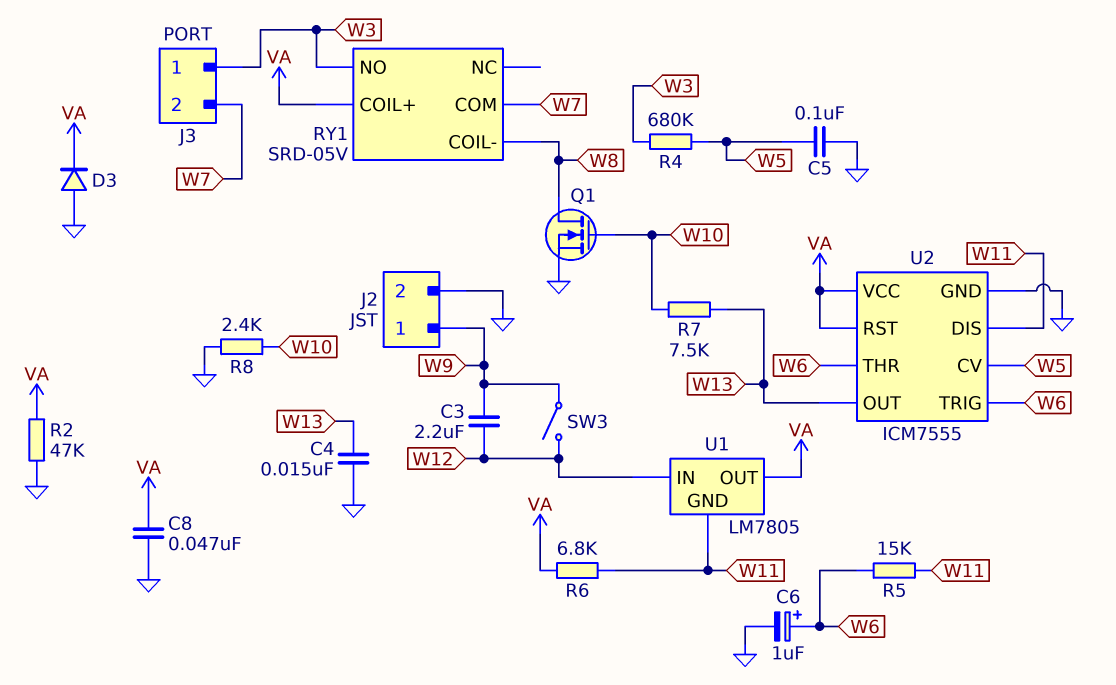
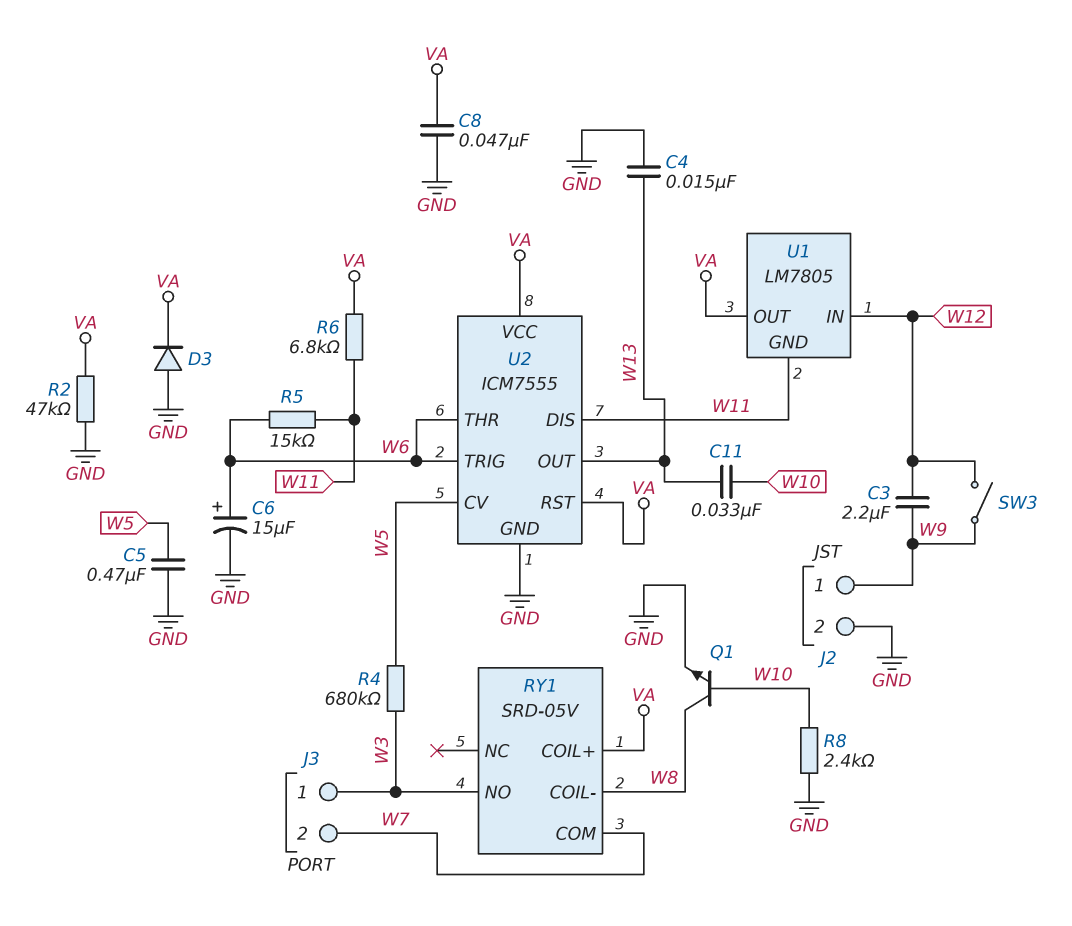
C5: 100nF (GND, W5) -> 470nF (GND, W5)
C6: 1uF (plus W6, minus GND) -> 15uF (plus W6, minus GND)
C11: none -> 33nF (W10, W13)
Q1: NMOS (G W10, D W8, S GND) -> NPN (B W10, C W8, E GND)
R7: 7.5k (W10, W13) -> none

